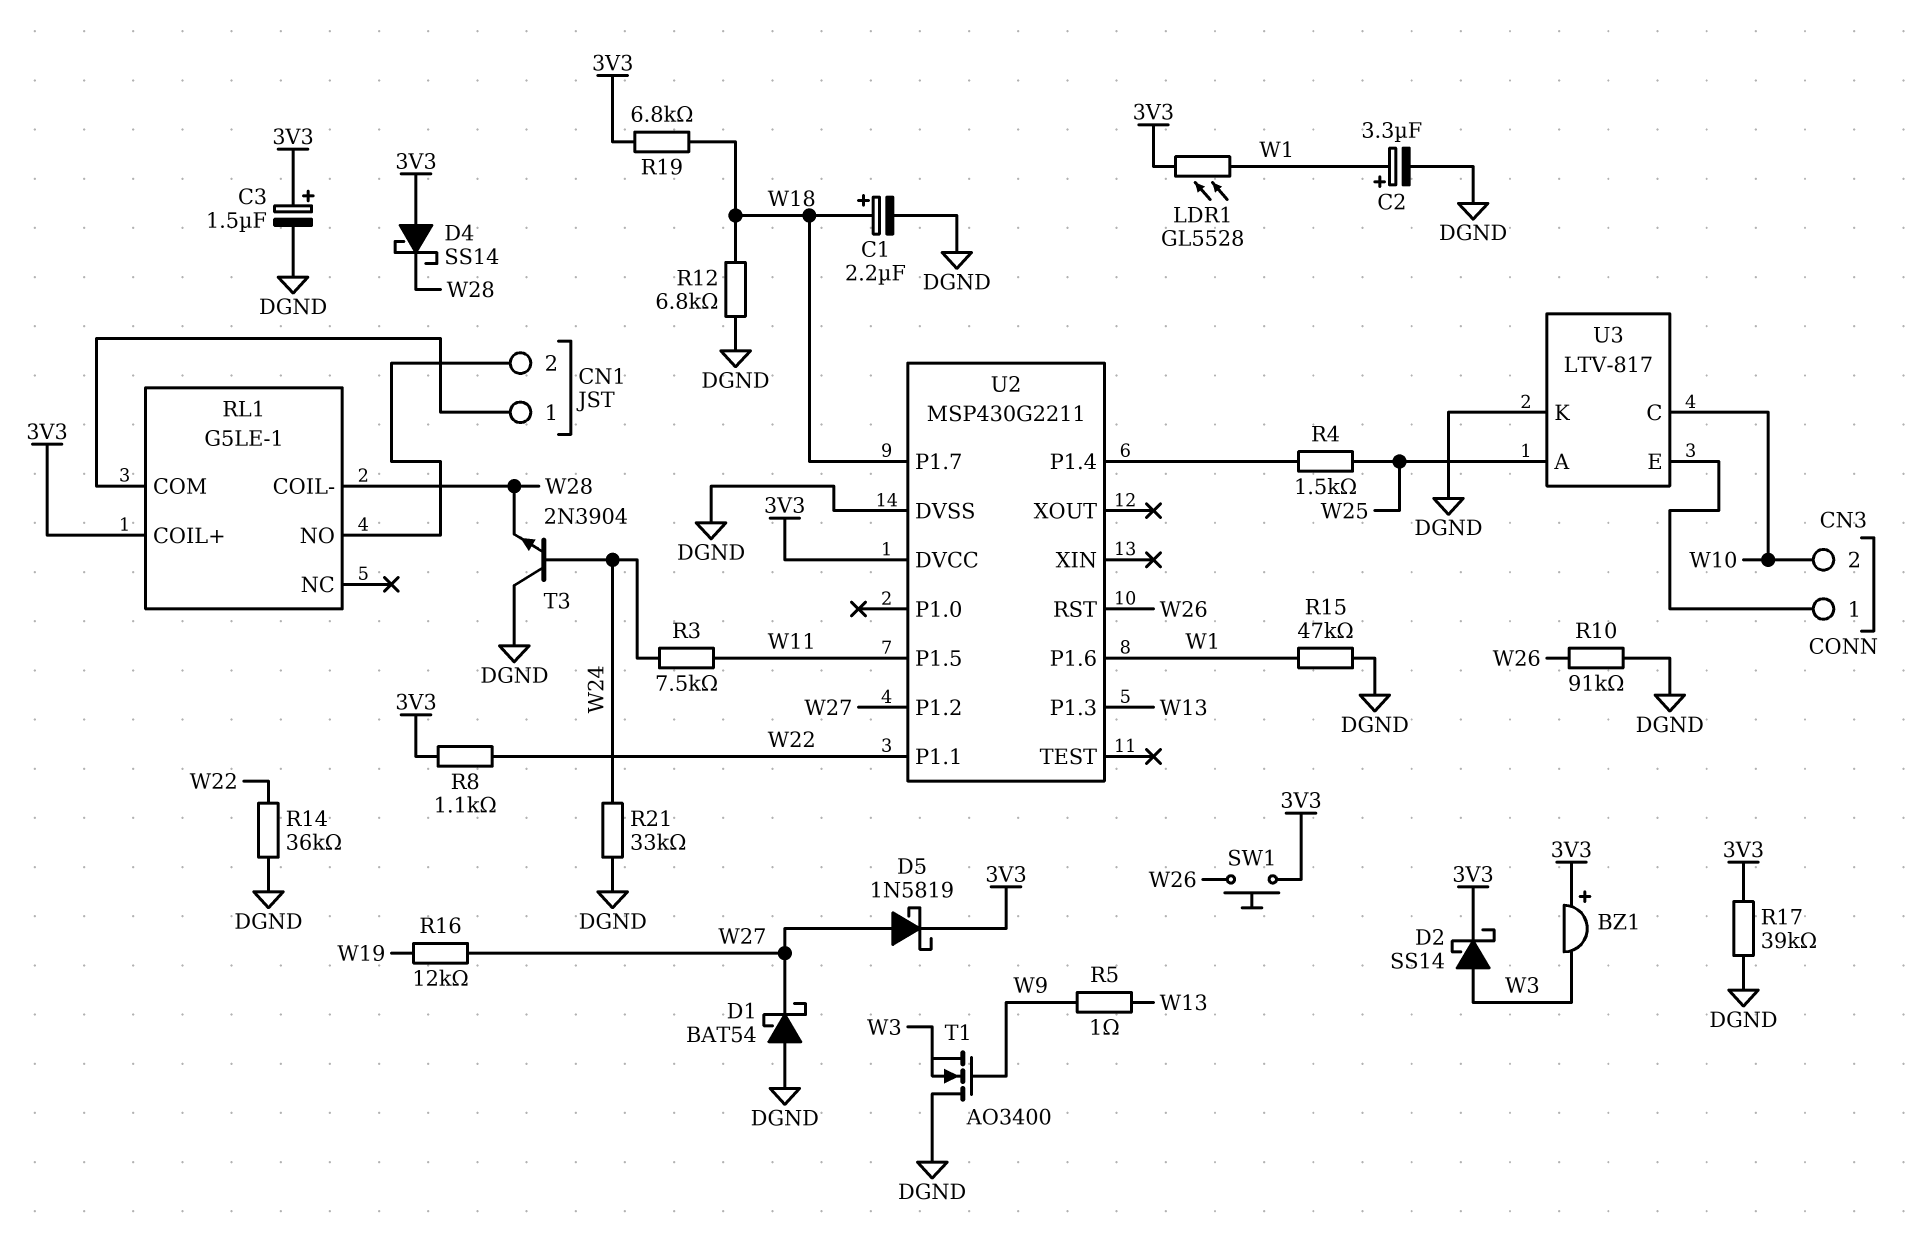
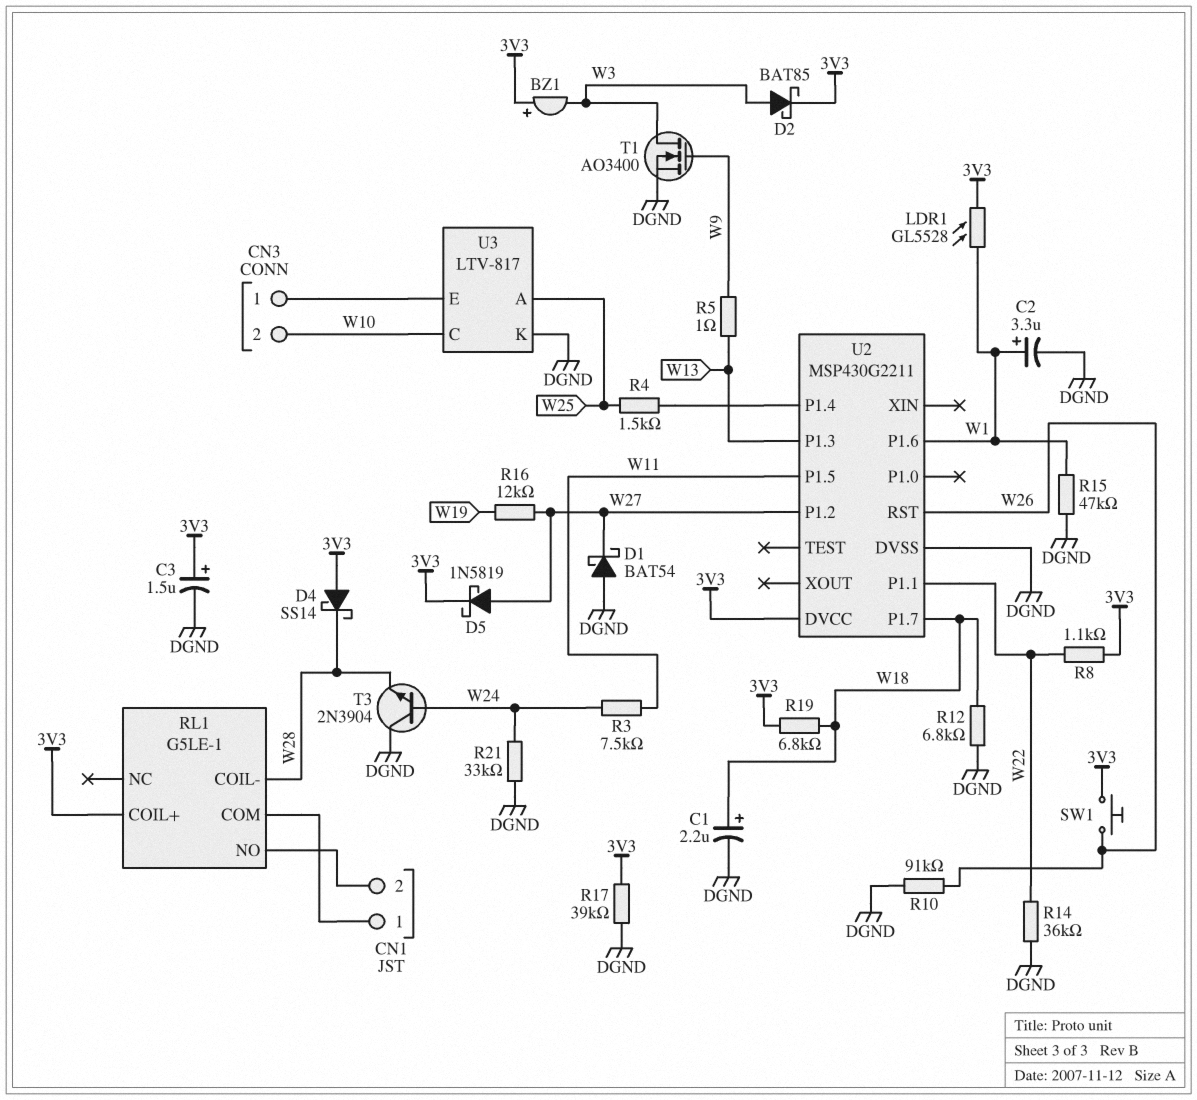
D2: schottky SS14 (A W3, K 3V3) -> schottky BAT85 (A W3, K 3V3)
T1: NMOS AO3400 (G W9, D DGND, S W3) -> NMOS AO3400 (G W9, D W3, S DGND)

